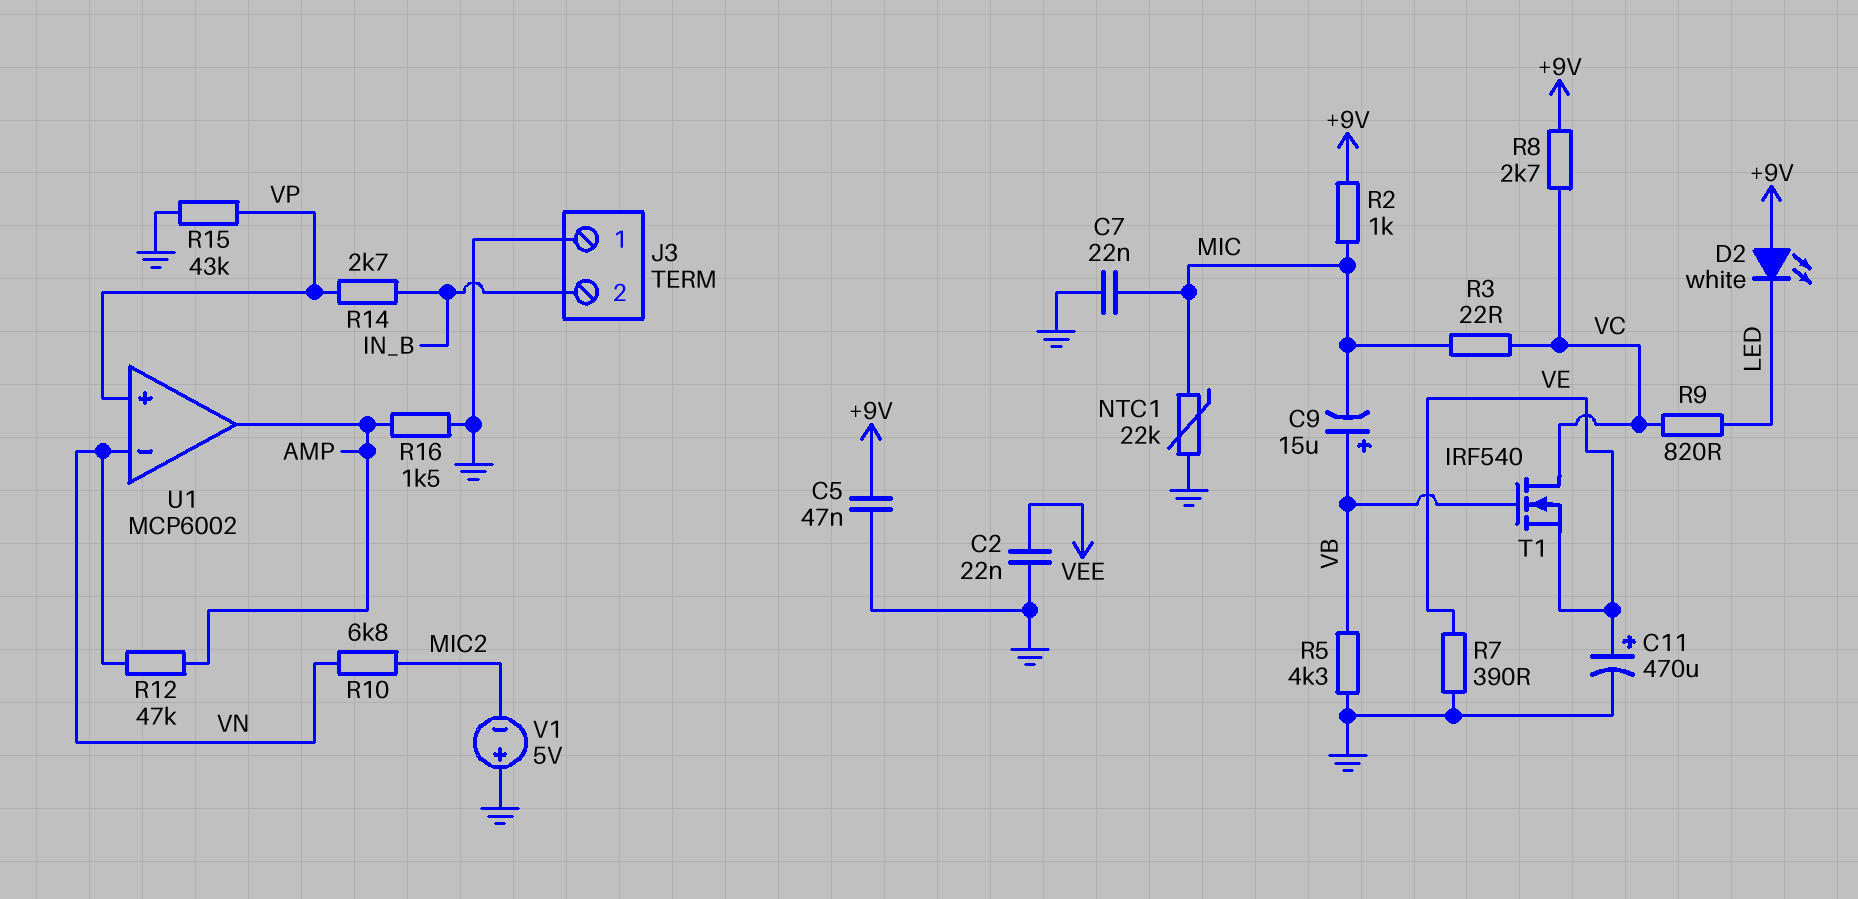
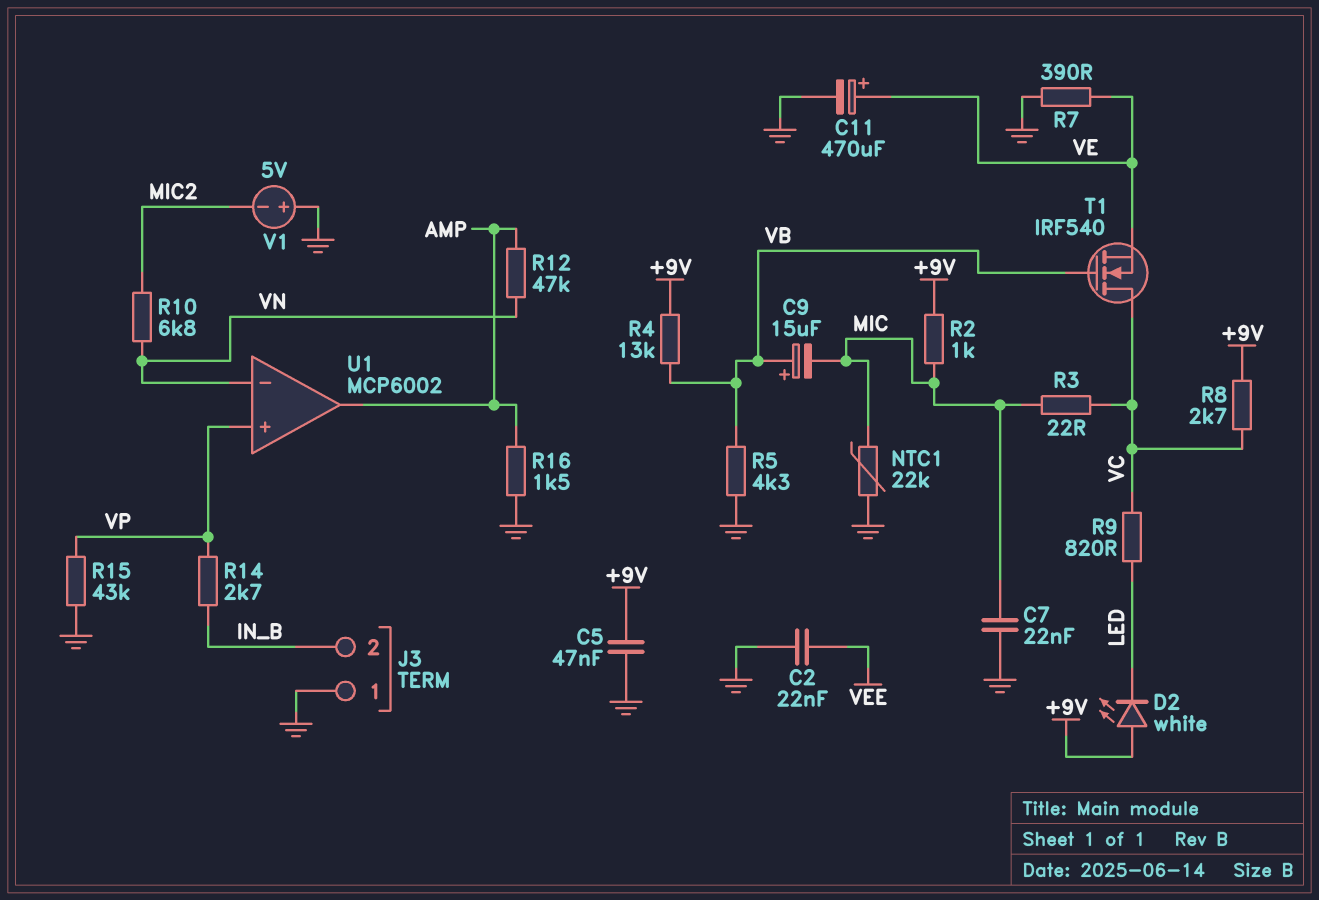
R4: none -> 13k (+9V, VB)

